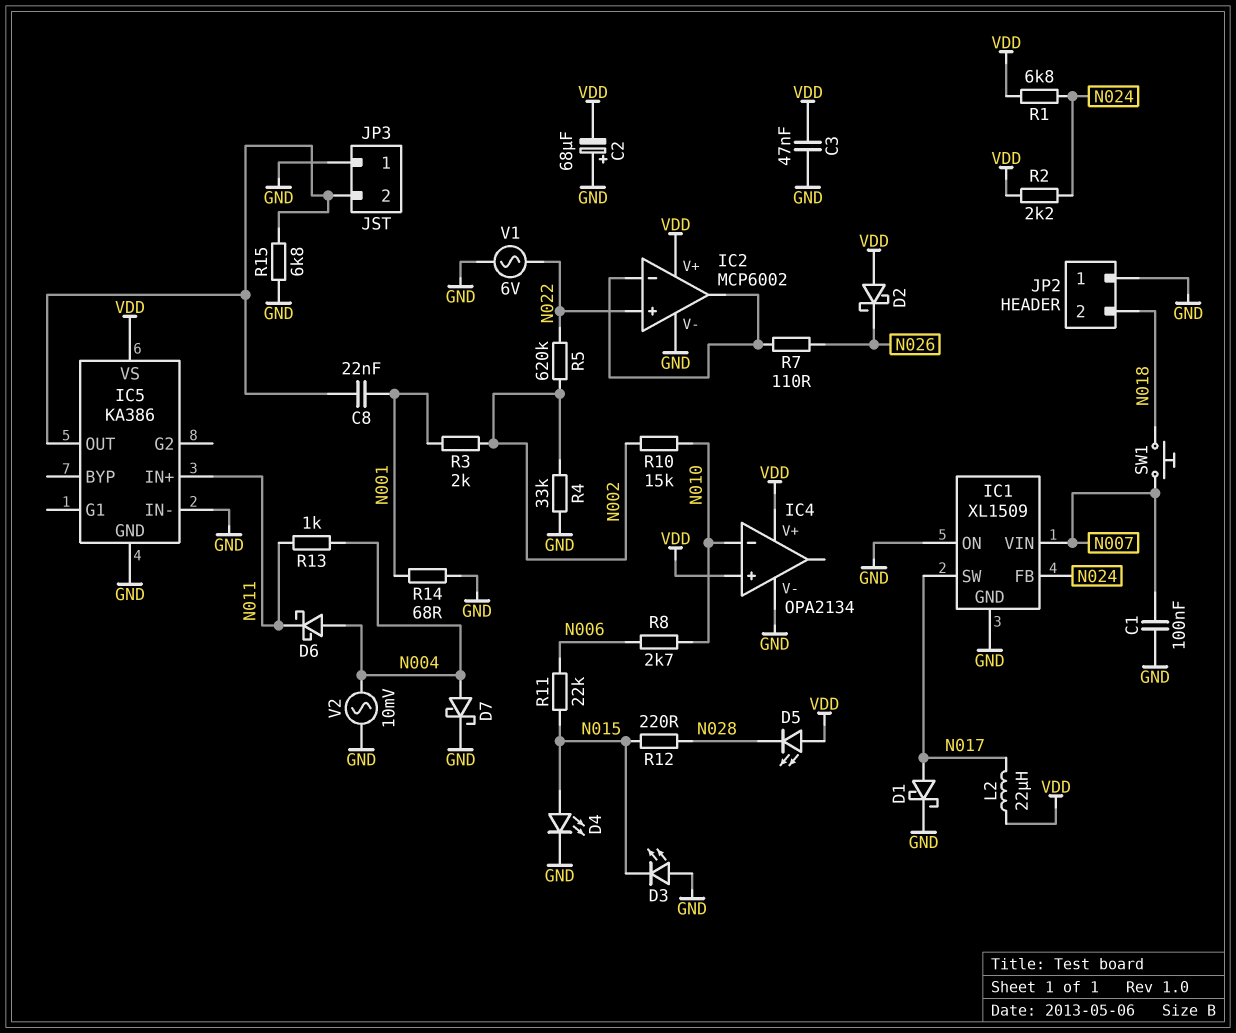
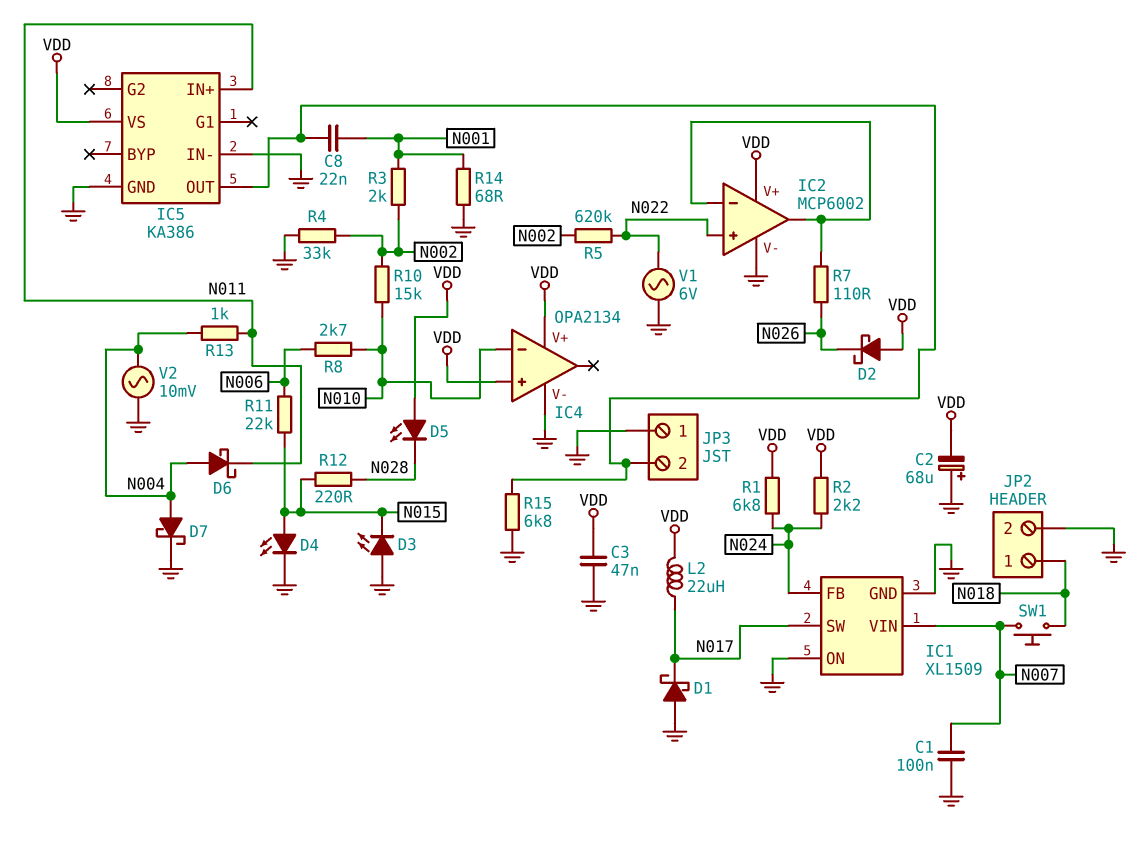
D1: schottky (A N017, K GND) -> schottky (A GND, K N017)
JP2 pin 1: GND -> N018
JP2 pin 2: N018 -> GND

